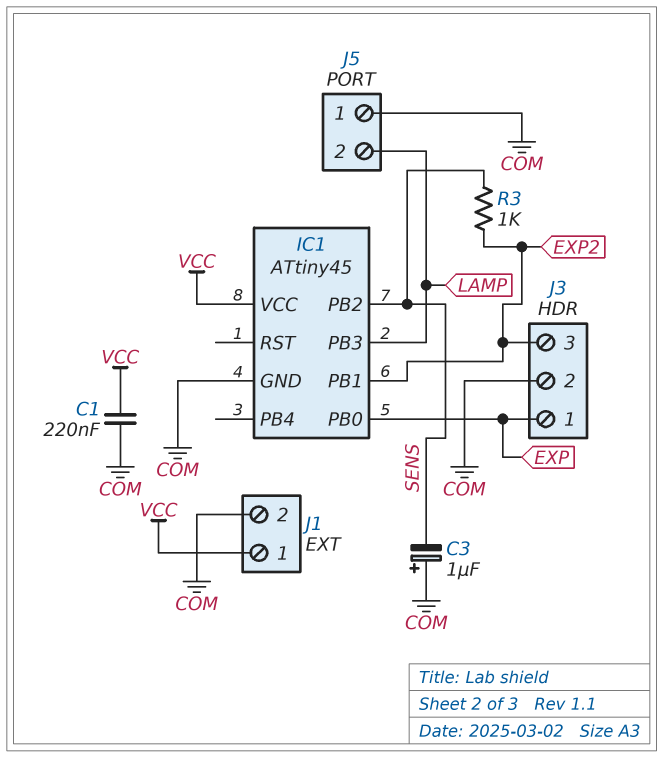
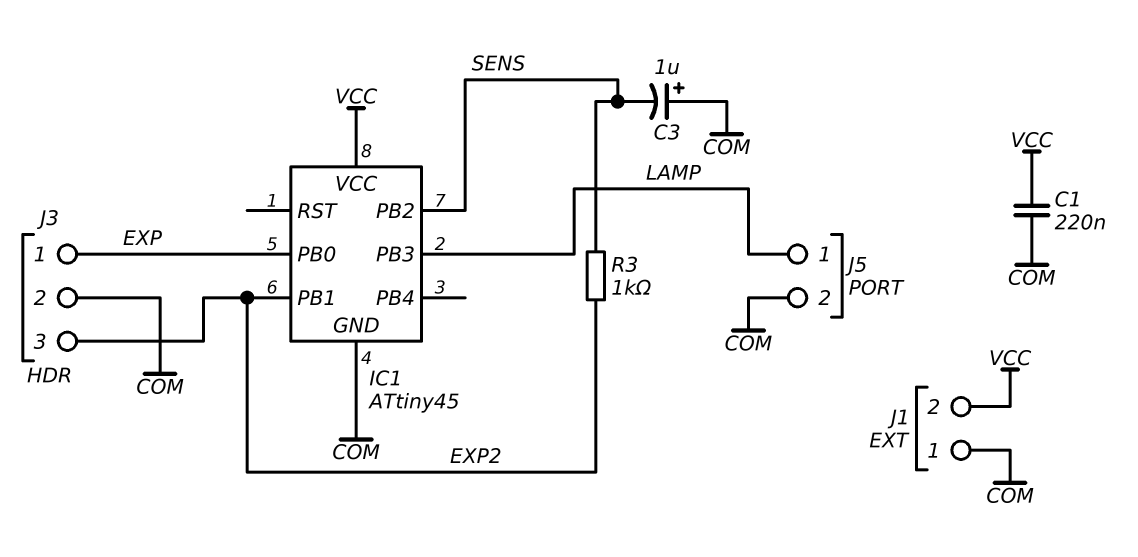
J1 pin 1: VCC -> COM
J1 pin 2: COM -> VCC
J5 pin 1: COM -> LAMP
J5 pin 2: LAMP -> COM

